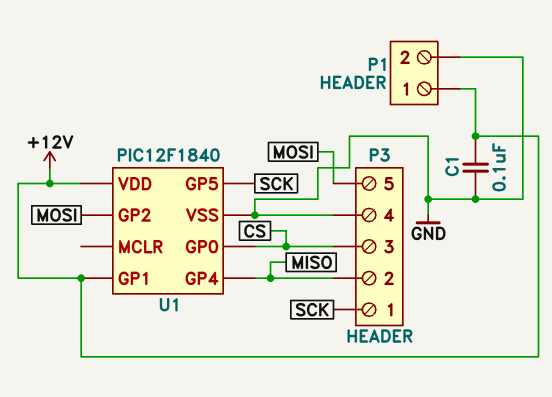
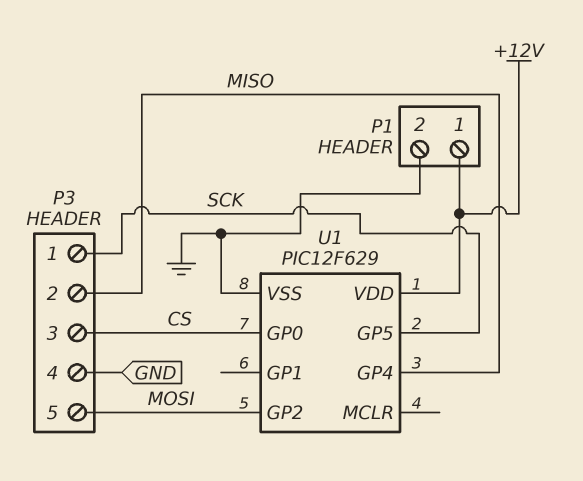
C1: 100nF (+12V, GND) -> none
U1: PIC12F1840 -> PIC12F629
U1 pin GP1: +12V -> none

